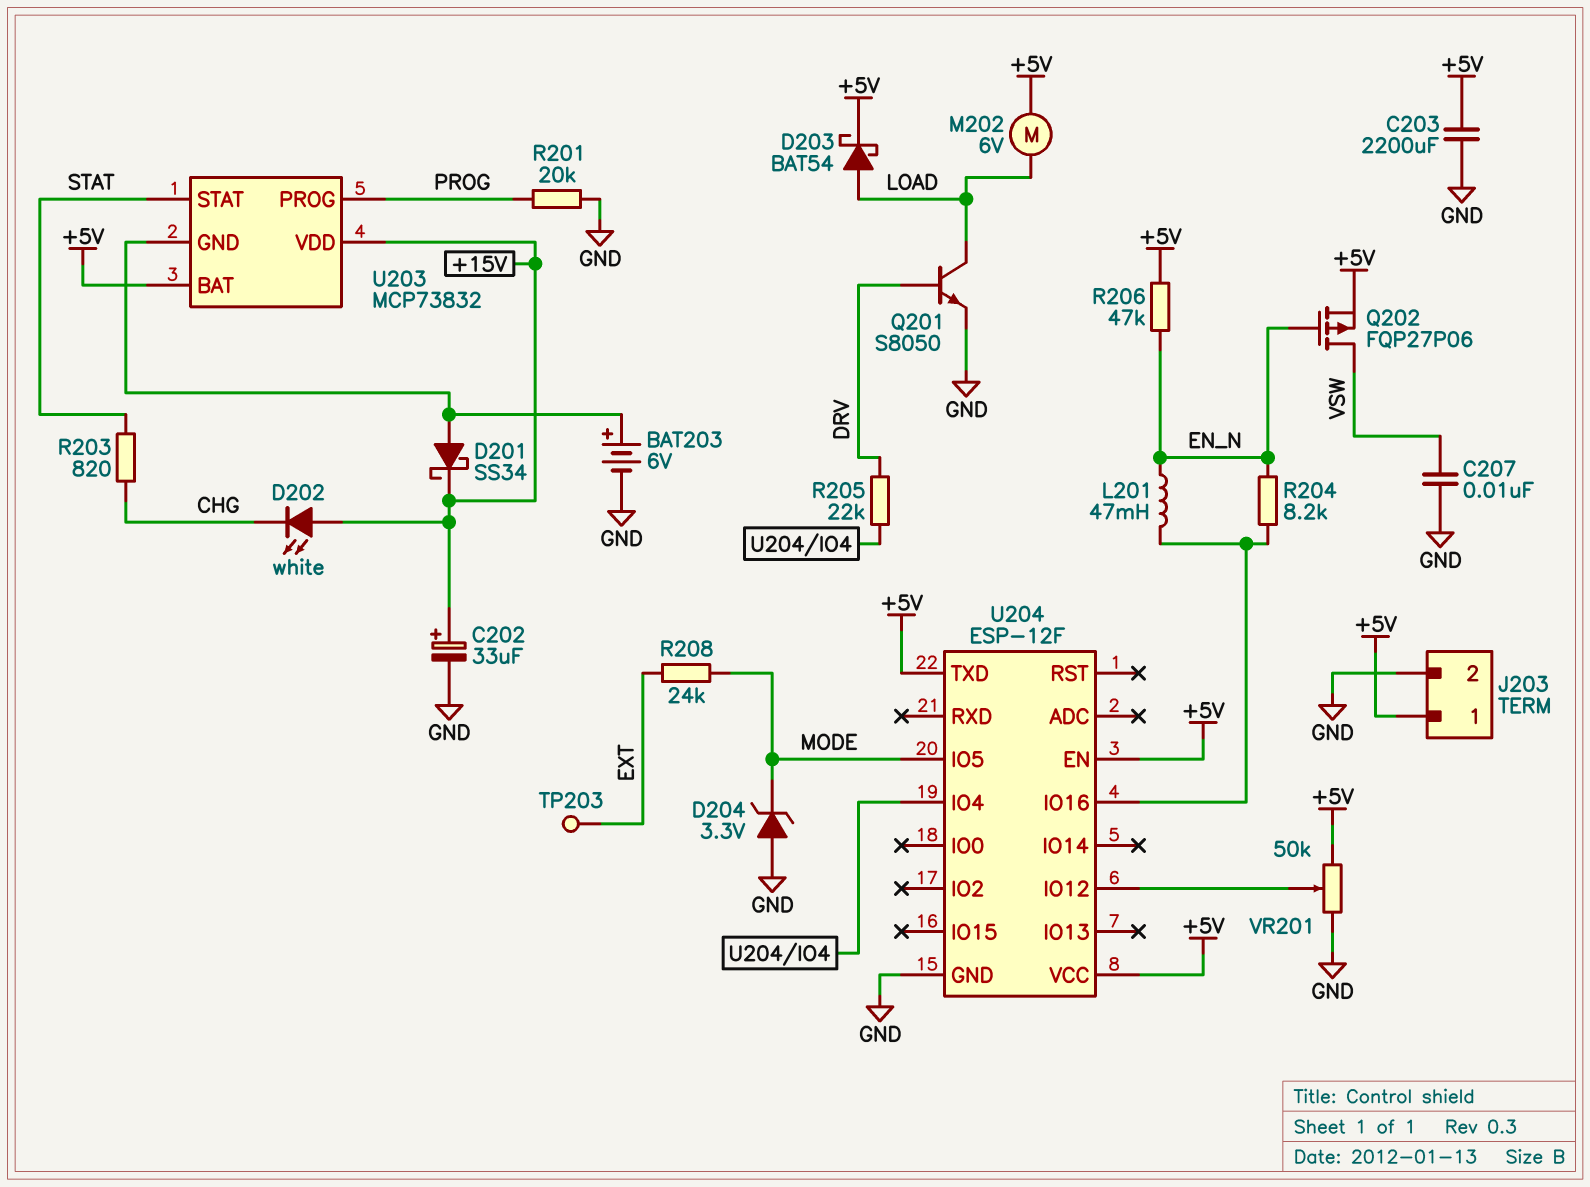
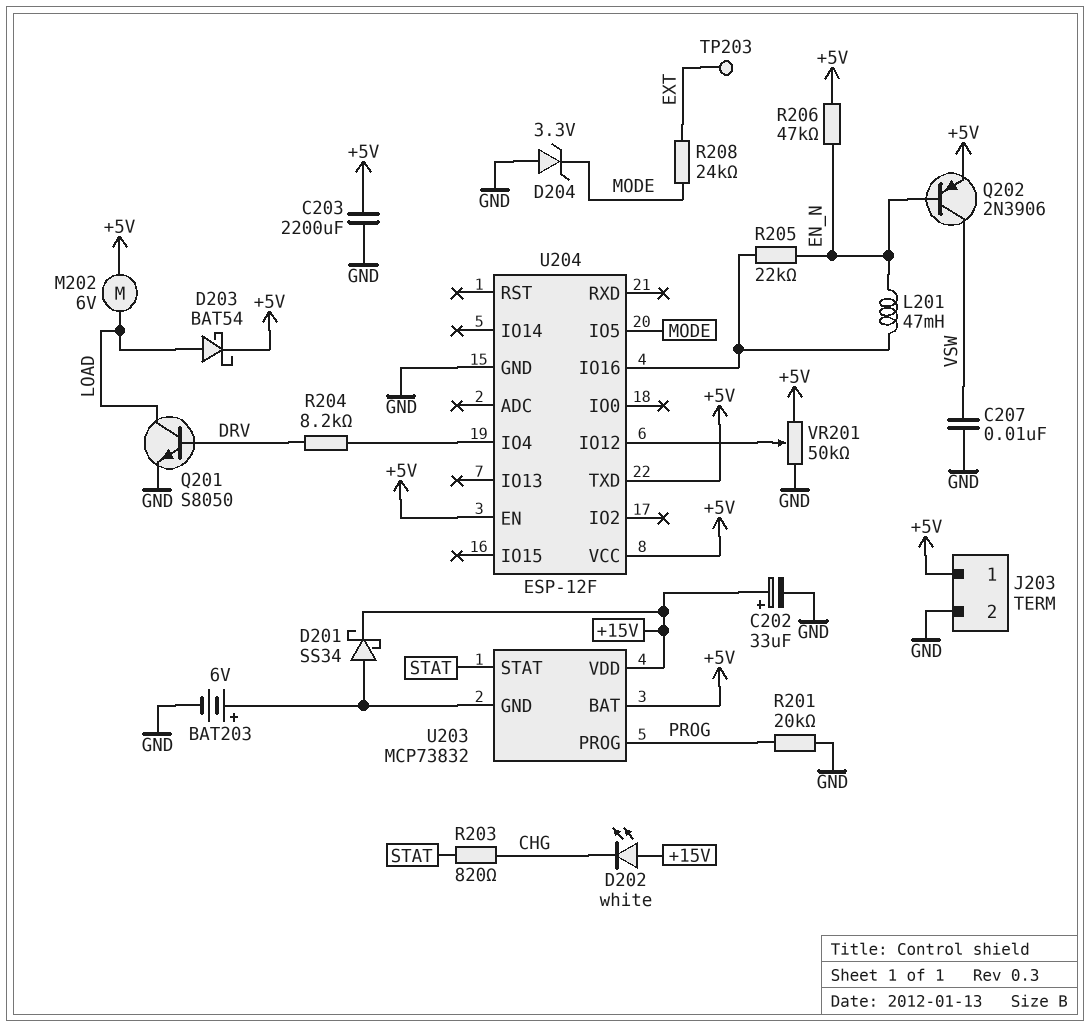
Q202: PMOS FQP27P06 (G EN_N, D VSW, S +5V) -> PNP 2N3906 (B EN_N, C VSW, E +5V)
R204: 8.2k (EN_N, U204/IO16) -> 8.2k (DRV, U204/IO4)
R205: 22k (DRV, U204/IO4) -> 22k (EN_N, U204/IO16)

